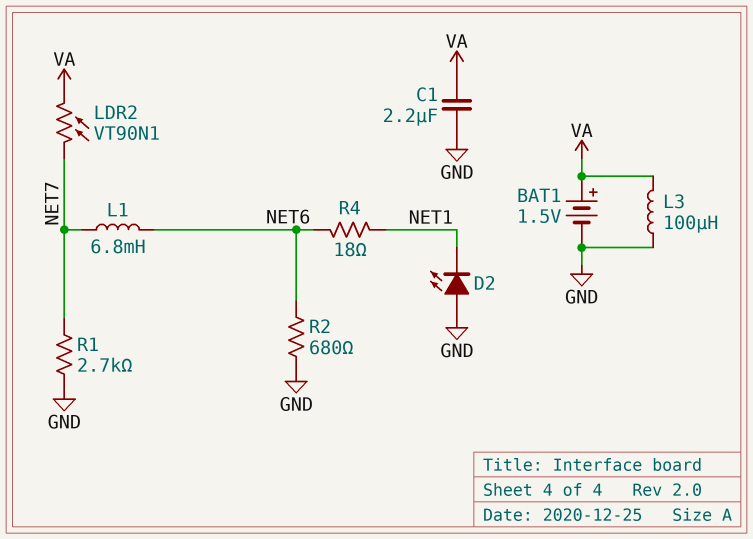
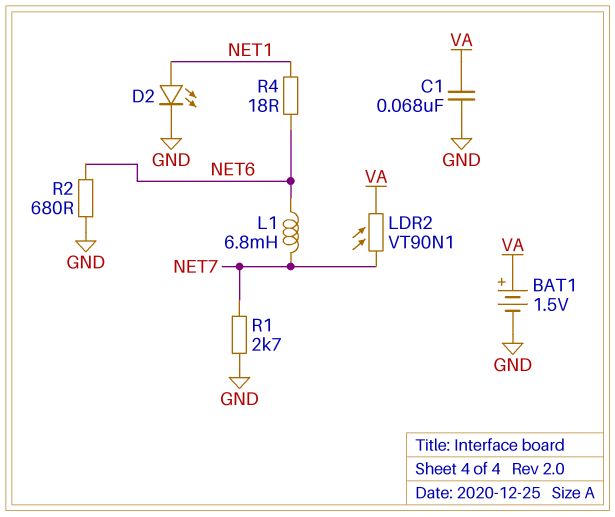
C1: 2.2uF (GND, VA) -> 68nF (GND, VA)
D2: LED (A GND, K NET1) -> LED (A NET1, K GND)
L3: 100uH (GND, VA) -> none

